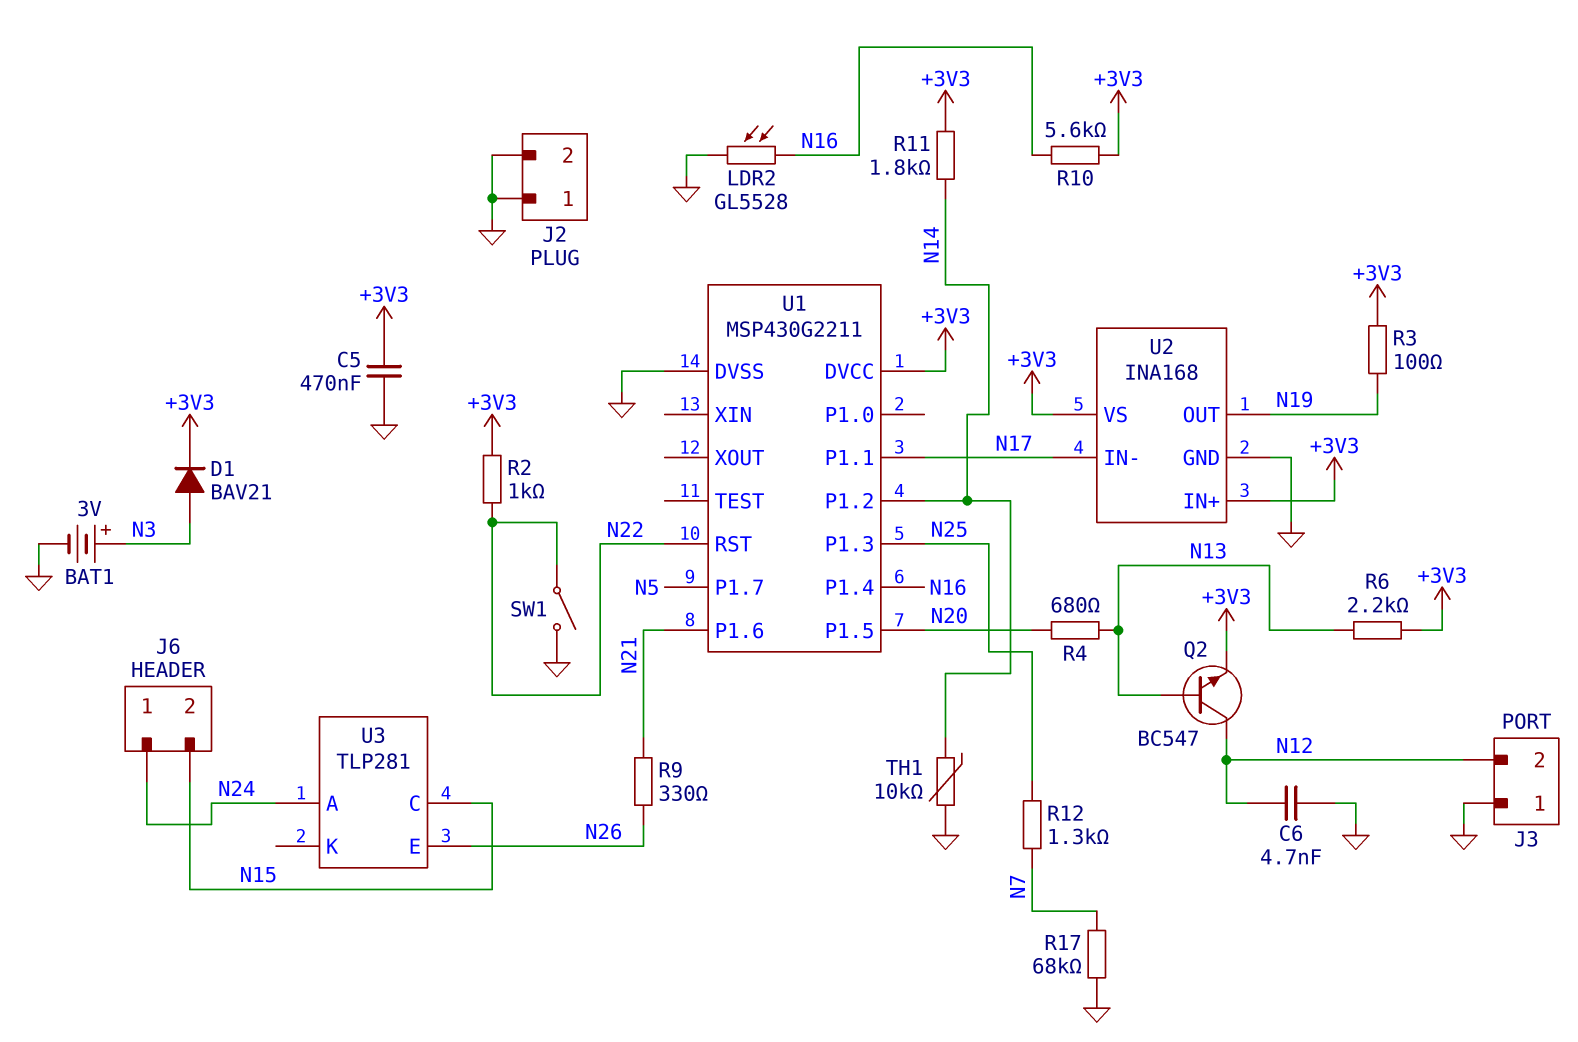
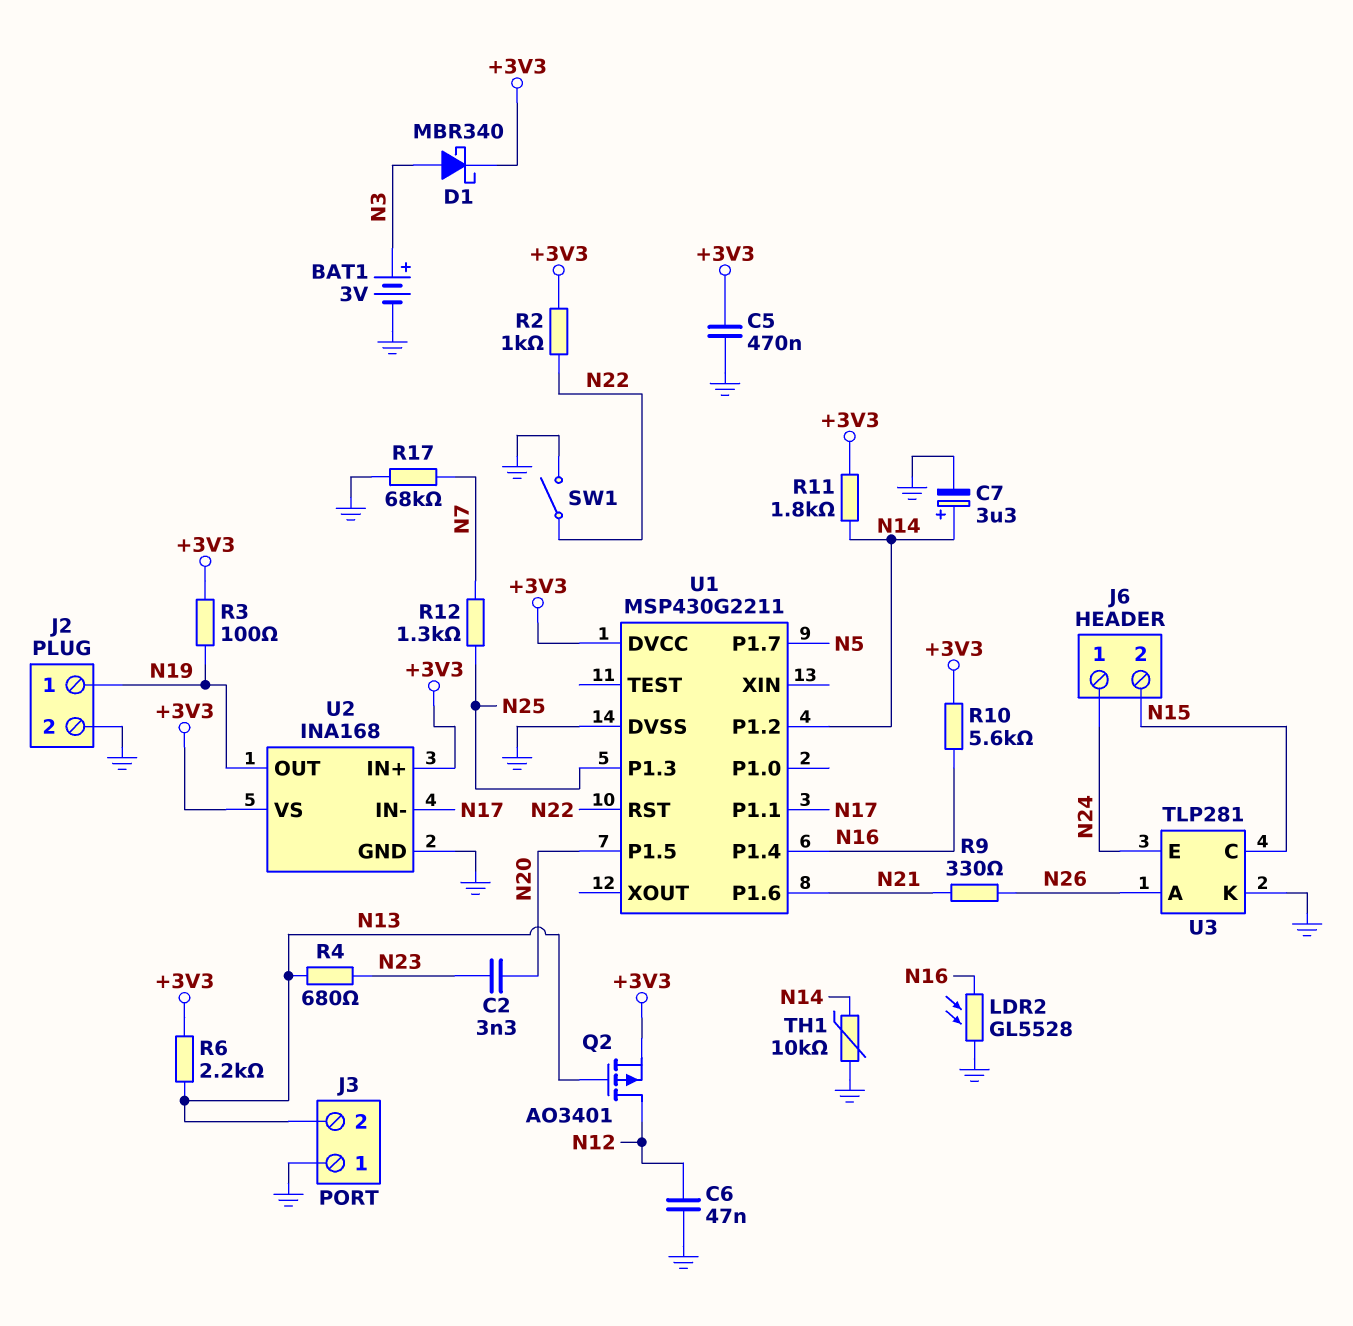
C2: none -> 3.3nF (N20, N23)
C6: 4.7nF (GND, N12) -> 47nF (GND, N12)
C7: none -> 3.3uF (plus N14, minus GND)
D1: diode BAV21 (A N3, K +3V3) -> schottky MBR340 (A N3, K +3V3)
J2 pin 1: GND -> N19
J3 pin 2: N12 -> N13
Q2: NPN BC547 (B N13, C N12, E +3V3) -> PMOS AO3401 (G N13, D N12, S +3V3)
R4: 680 (N13, N20) -> 680 (N13, N23)
U3 pin A: N24 -> N26
U3 pin E: N26 -> N24
U3 pin K: none -> GND

